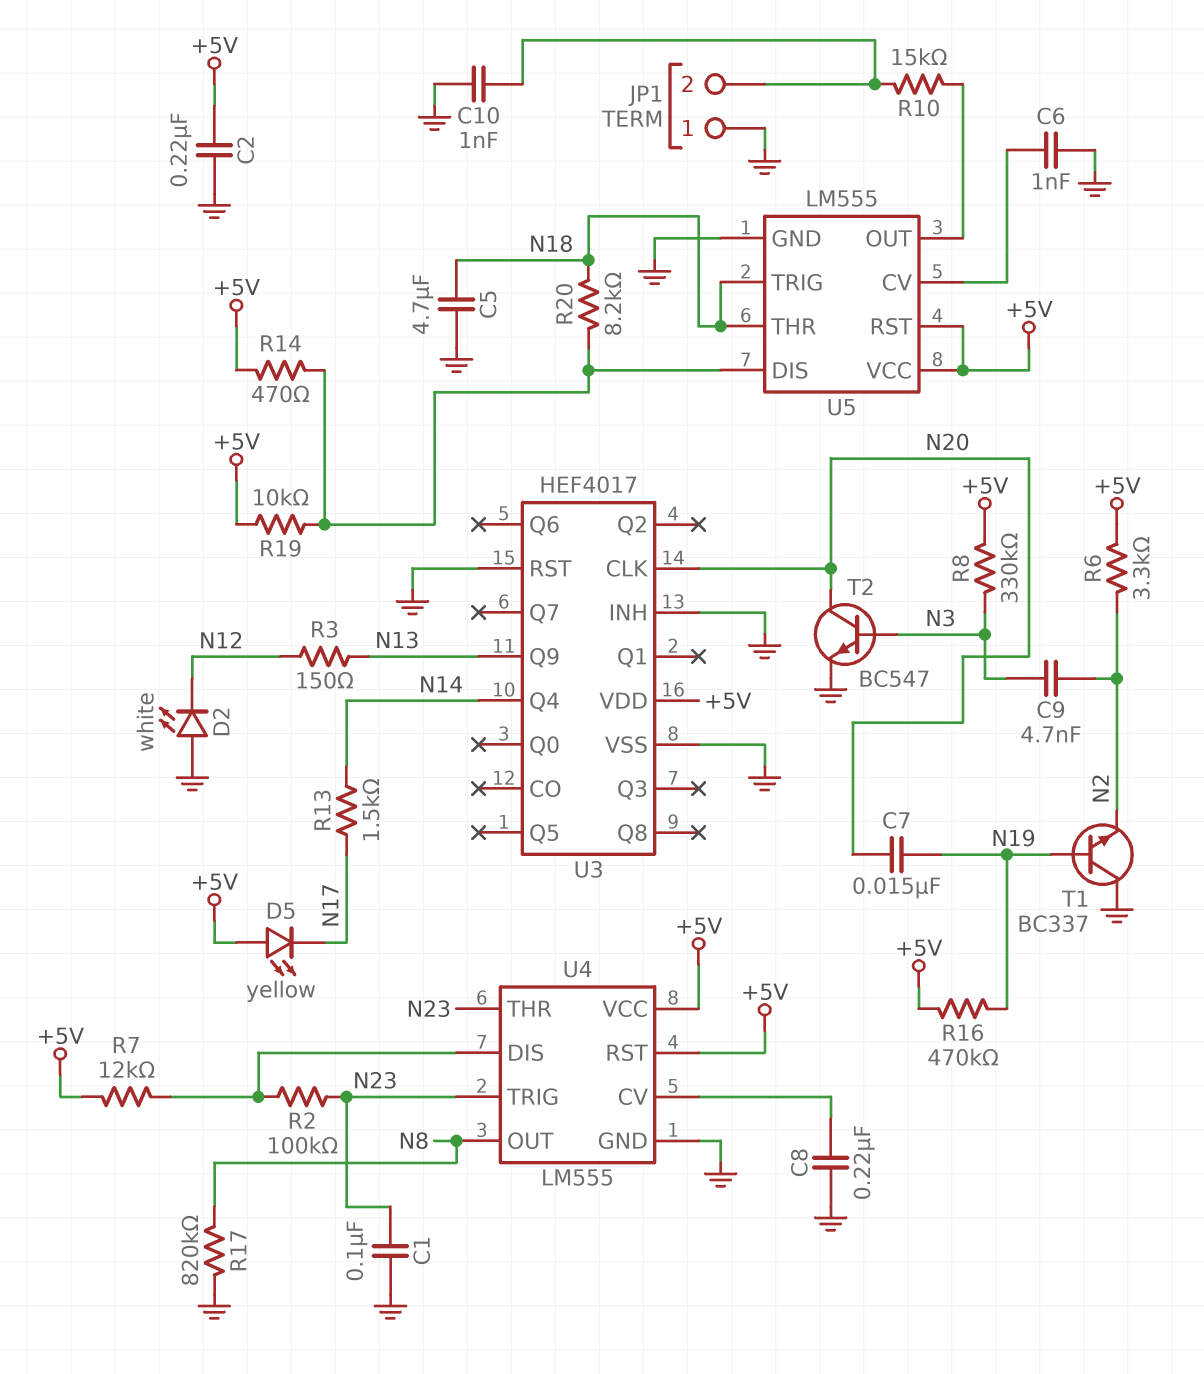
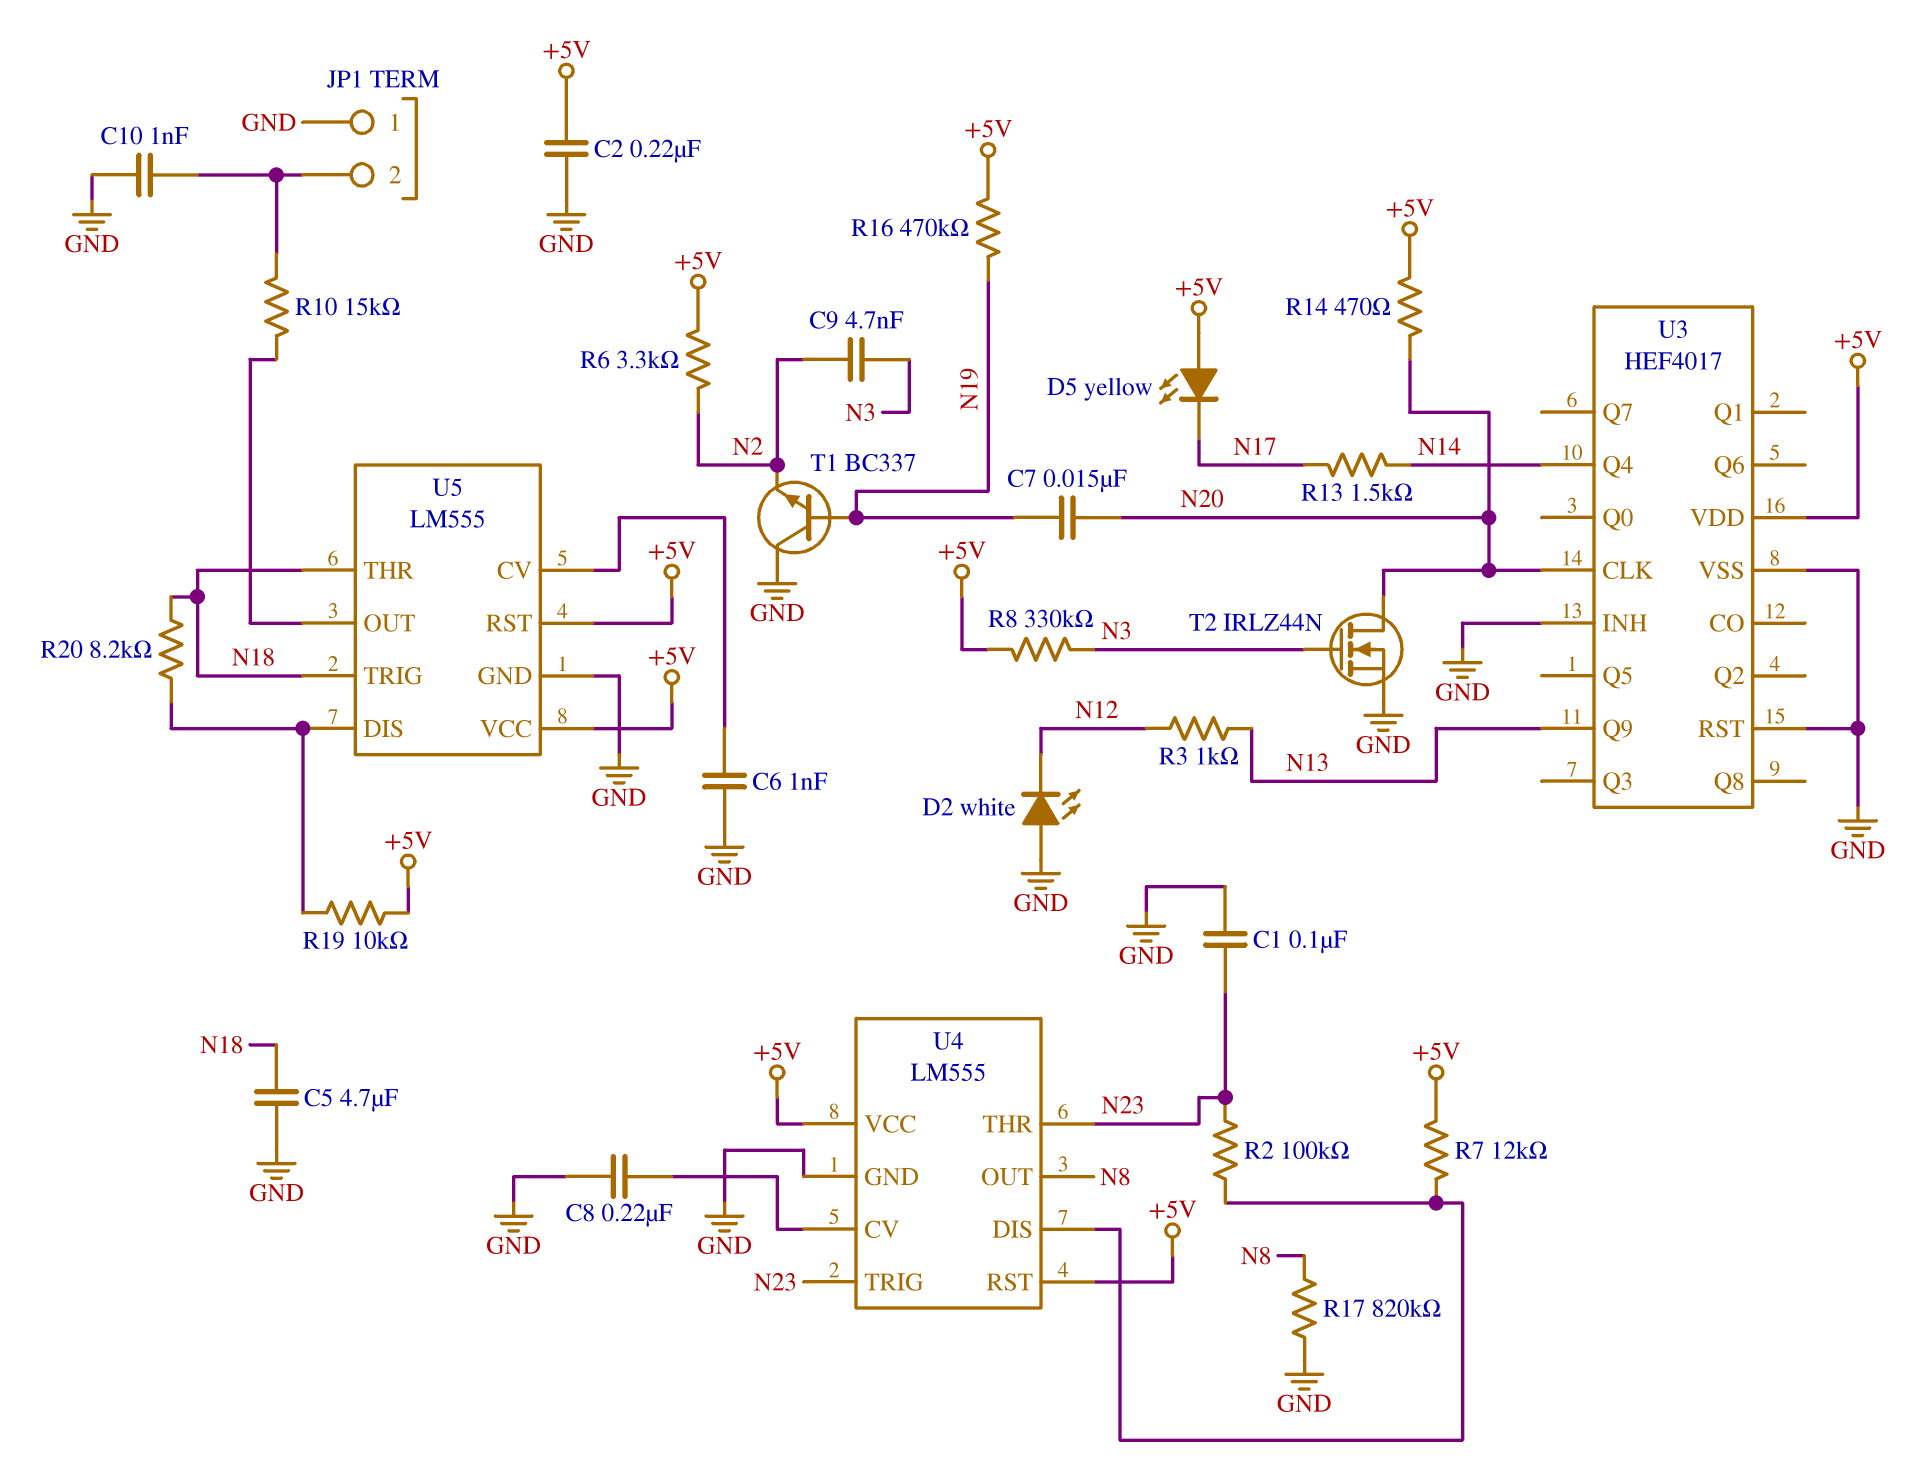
R3: 150 (N12, N13) -> 1k (N12, N13)
R14: 470 (+5V, U5/DIS) -> 470 (+5V, N20)
T2: NPN BC547 (B N3, C N20, E GND) -> NMOS IRLZ44N (G N3, D N20, S GND)

